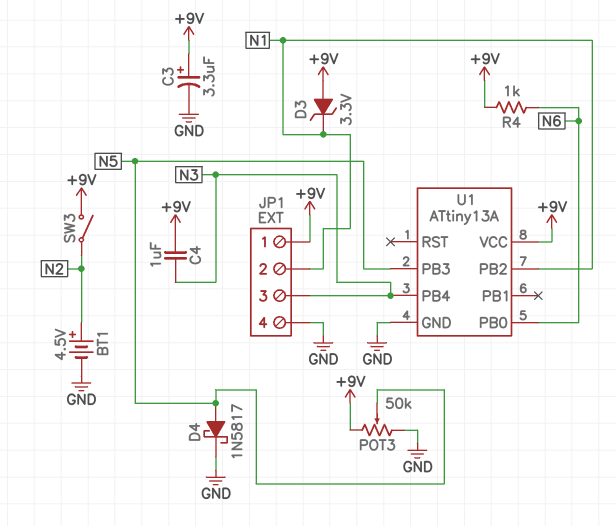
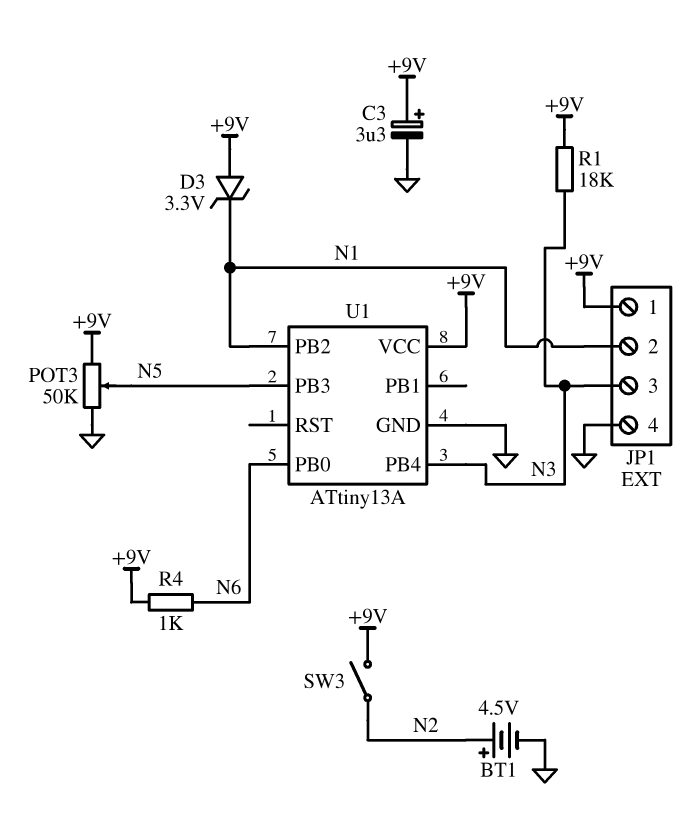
C4: 1uF (+9V, N3) -> none
D4: schottky 1N5817 (A N5, K GND) -> none
R1: none -> 18k (+9V, N3)

